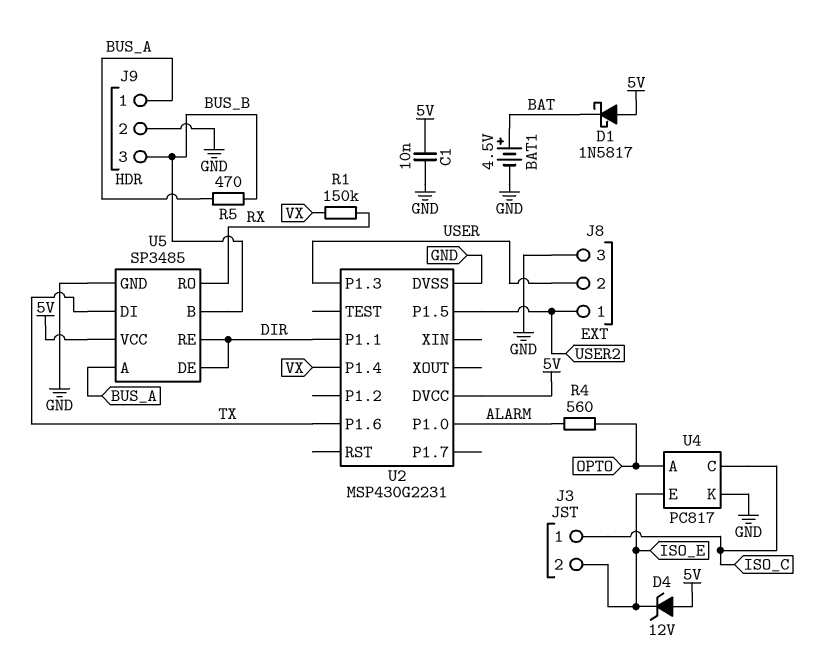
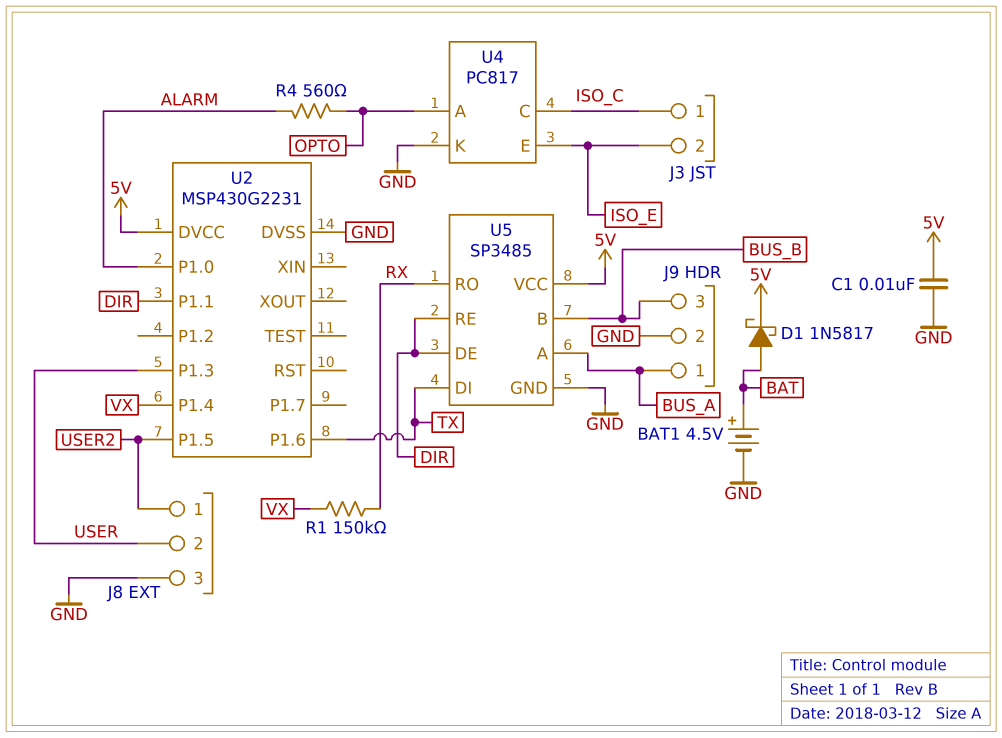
D1: schottky 1N5817 (A 5V, K BAT) -> schottky 1N5817 (A BAT, K 5V)
D4: zener 12V (A 5V, K ISO_E) -> none
R5: 470 (BUS_A, BUS_B) -> none

